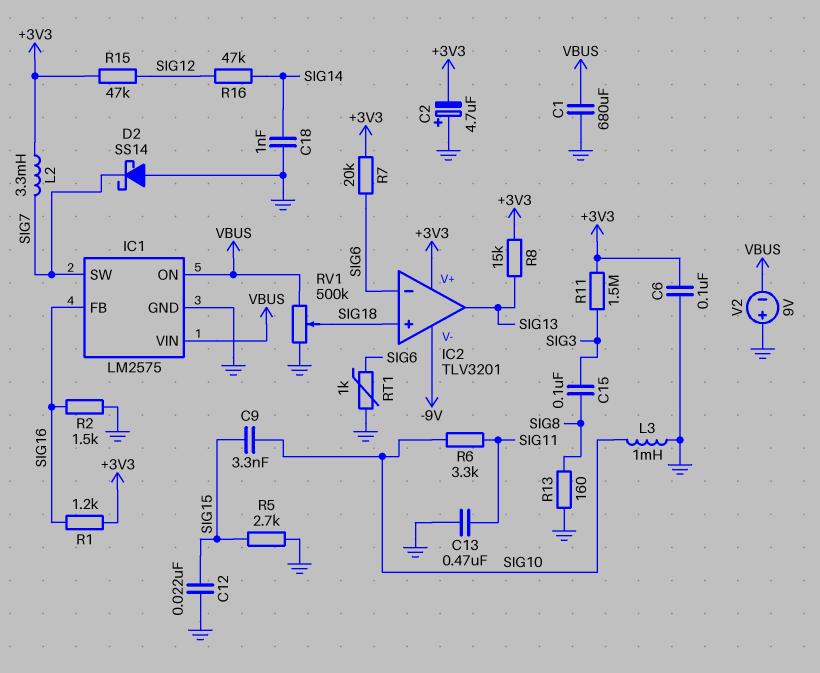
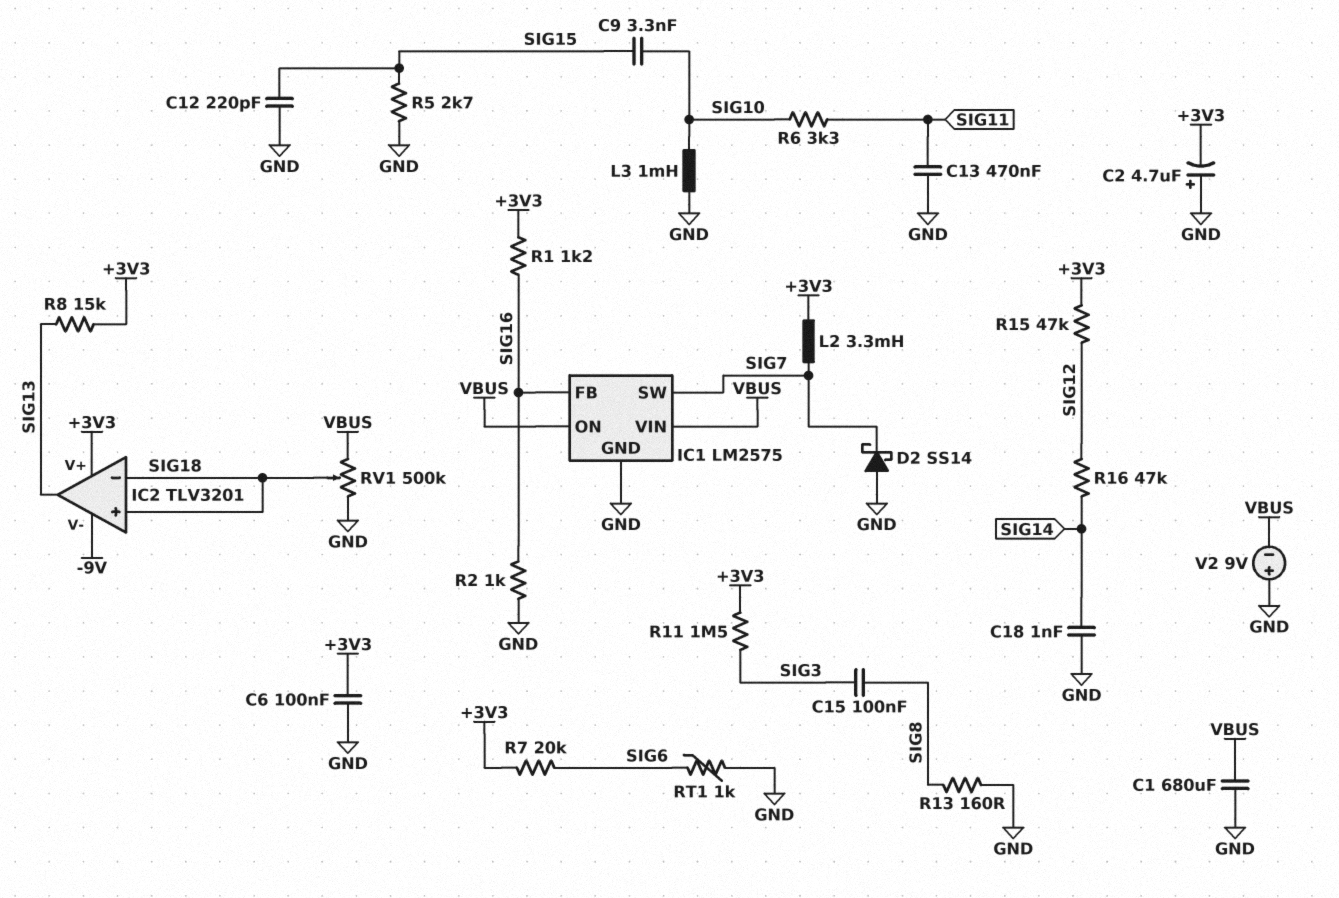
C12: 22nF (GND, SIG15) -> 220pF (GND, SIG15)
IC2 pin in-: SIG6 -> SIG18
R2: 1.5k (GND, SIG16) -> 1k (GND, SIG16)

